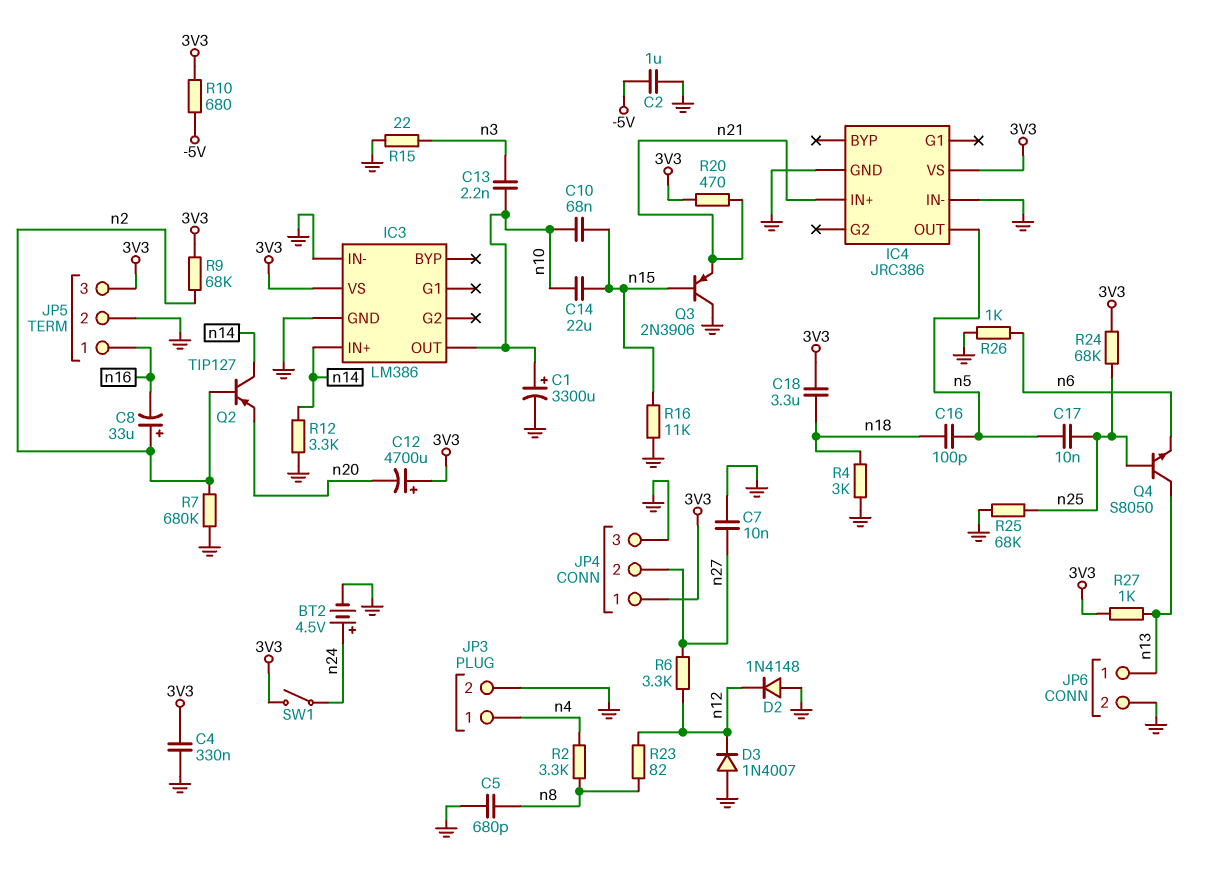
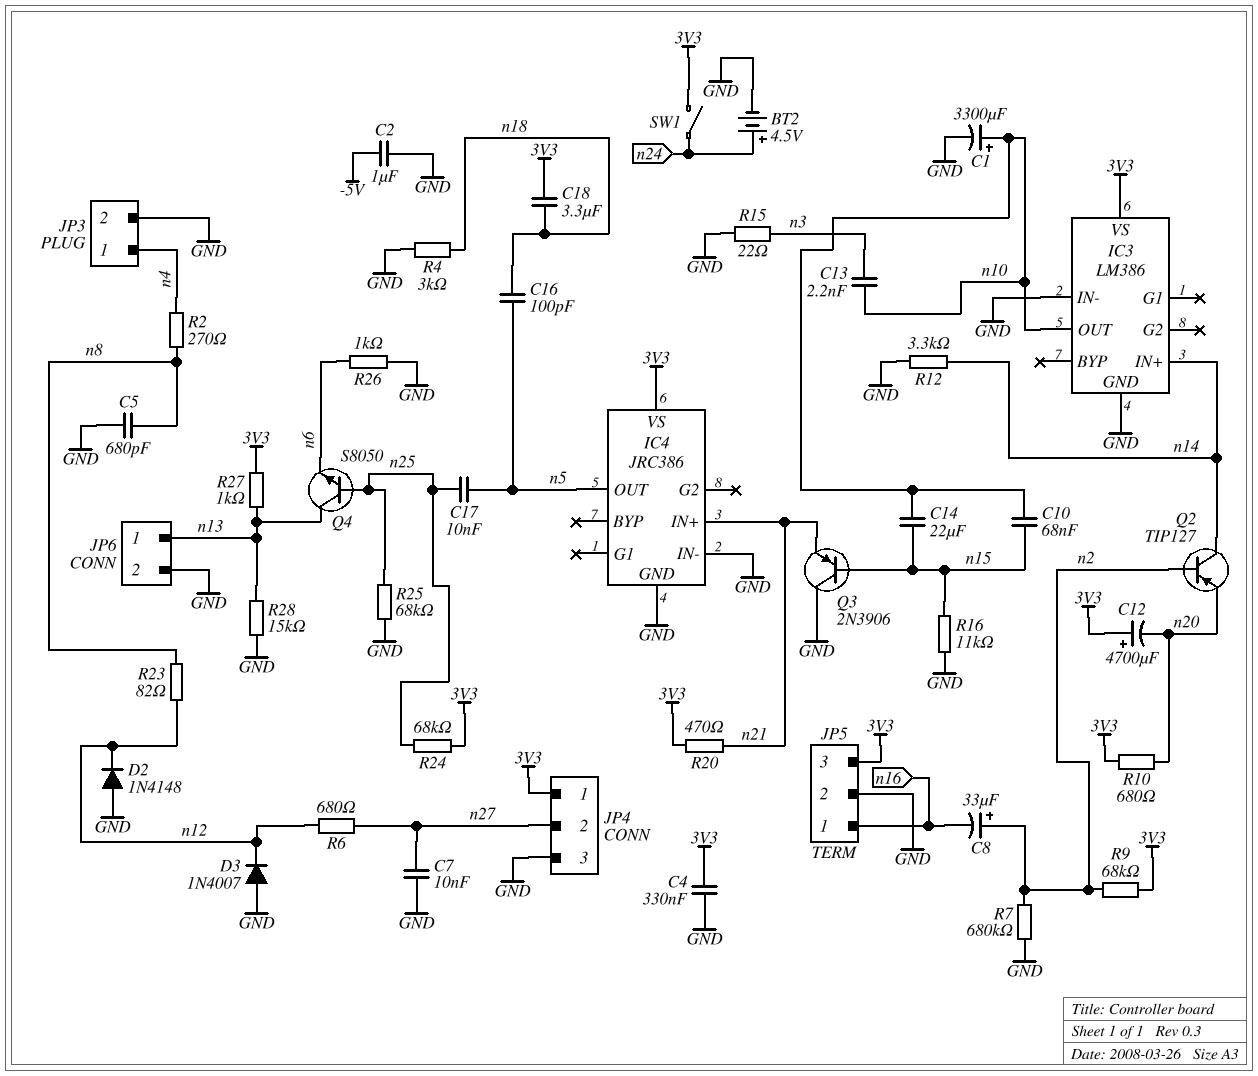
R2: 3.3k (n4, n8) -> 270 (n4, n8)
R6: 3.3k (n12, n27) -> 680 (n12, n27)
R10: 680 (-5V, 3V3) -> 680 (3V3, n20)
R28: none -> 15k (GND, n13)

